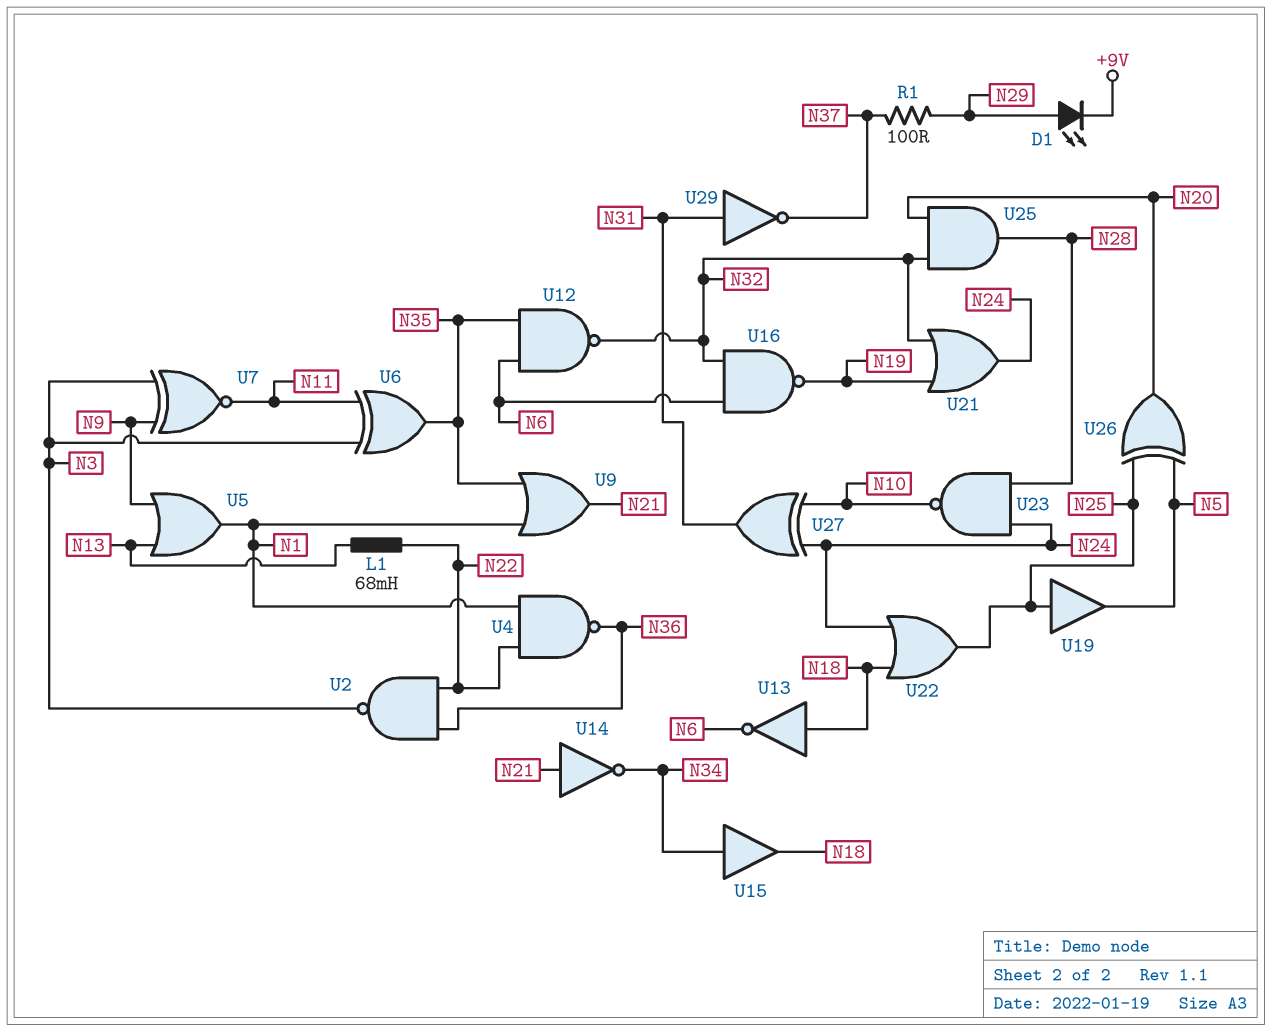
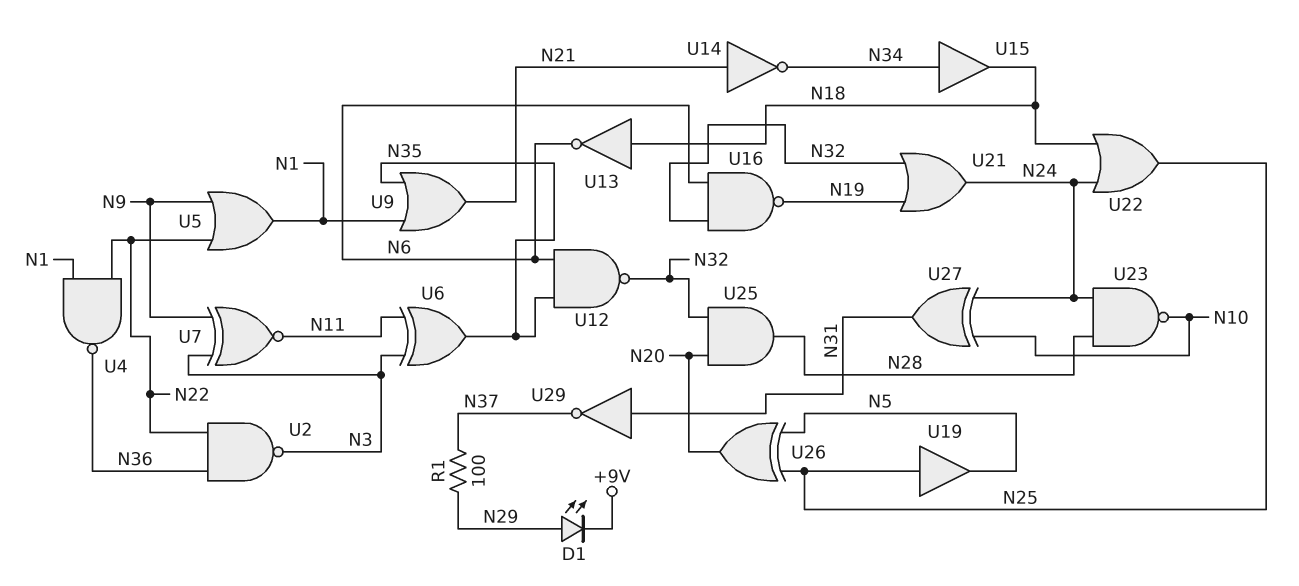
L1: 68mH (N13, N22) -> none
U5: OR (in N9, in N13, out N1) -> OR (in N9, in N22, out N1)

